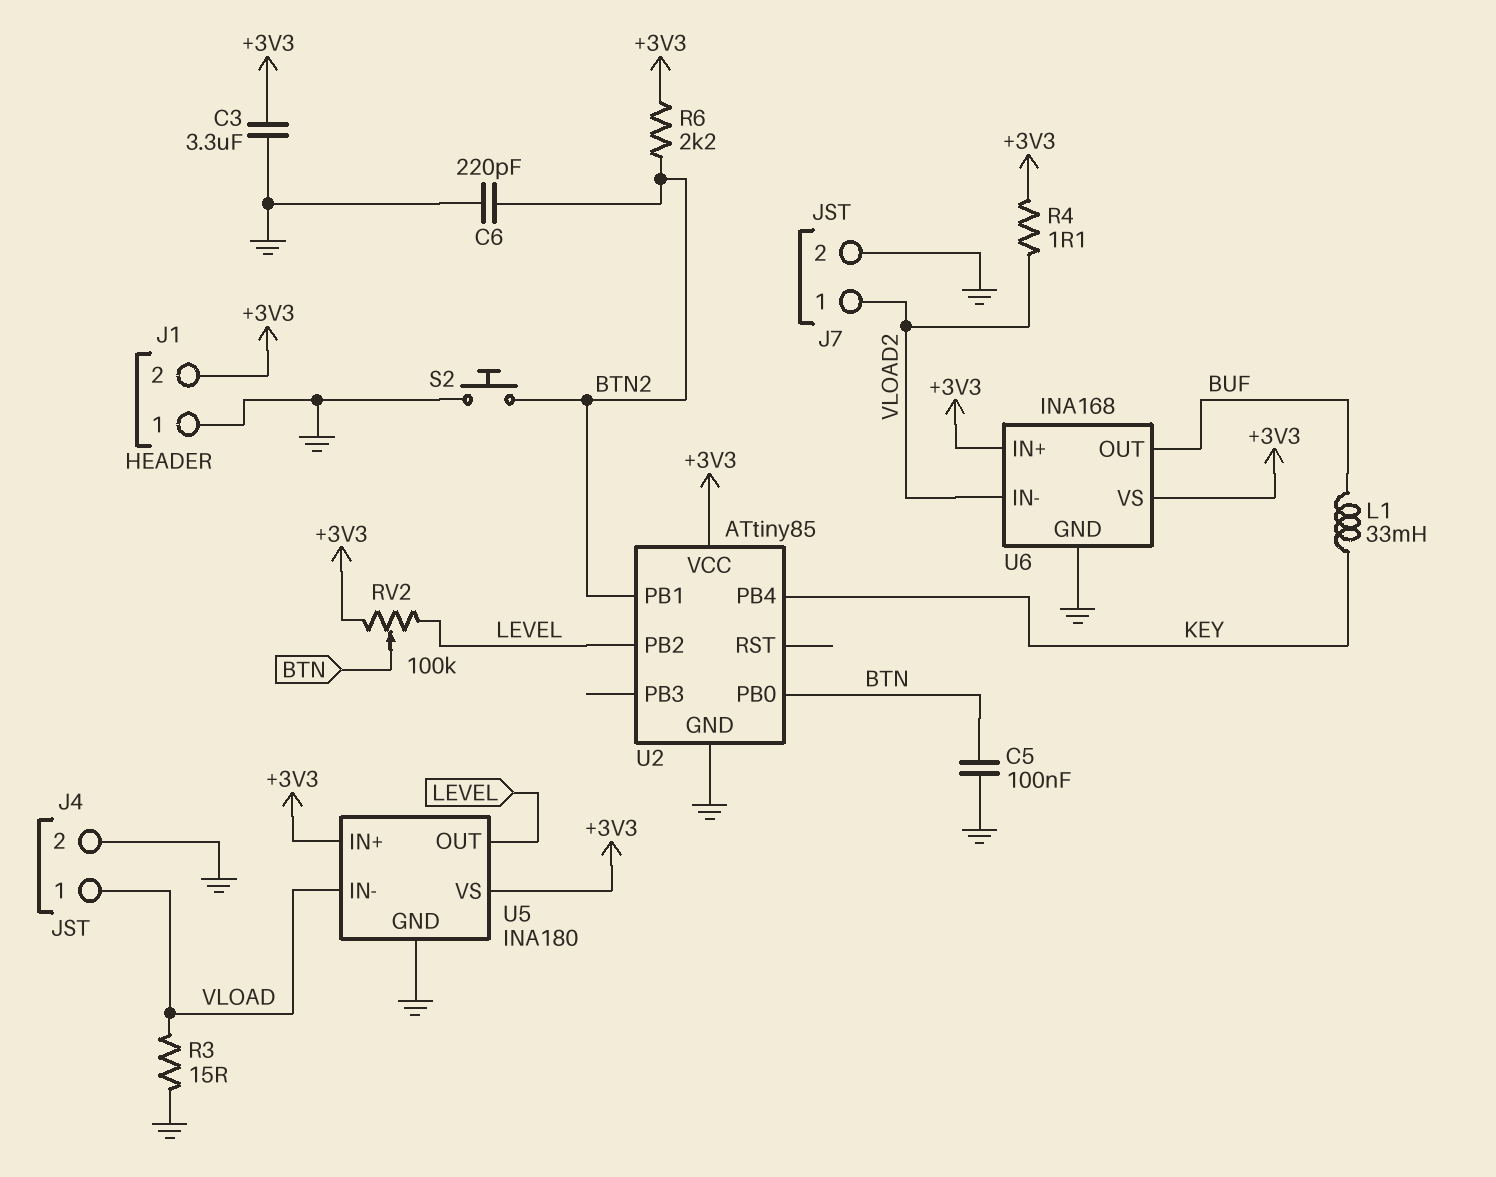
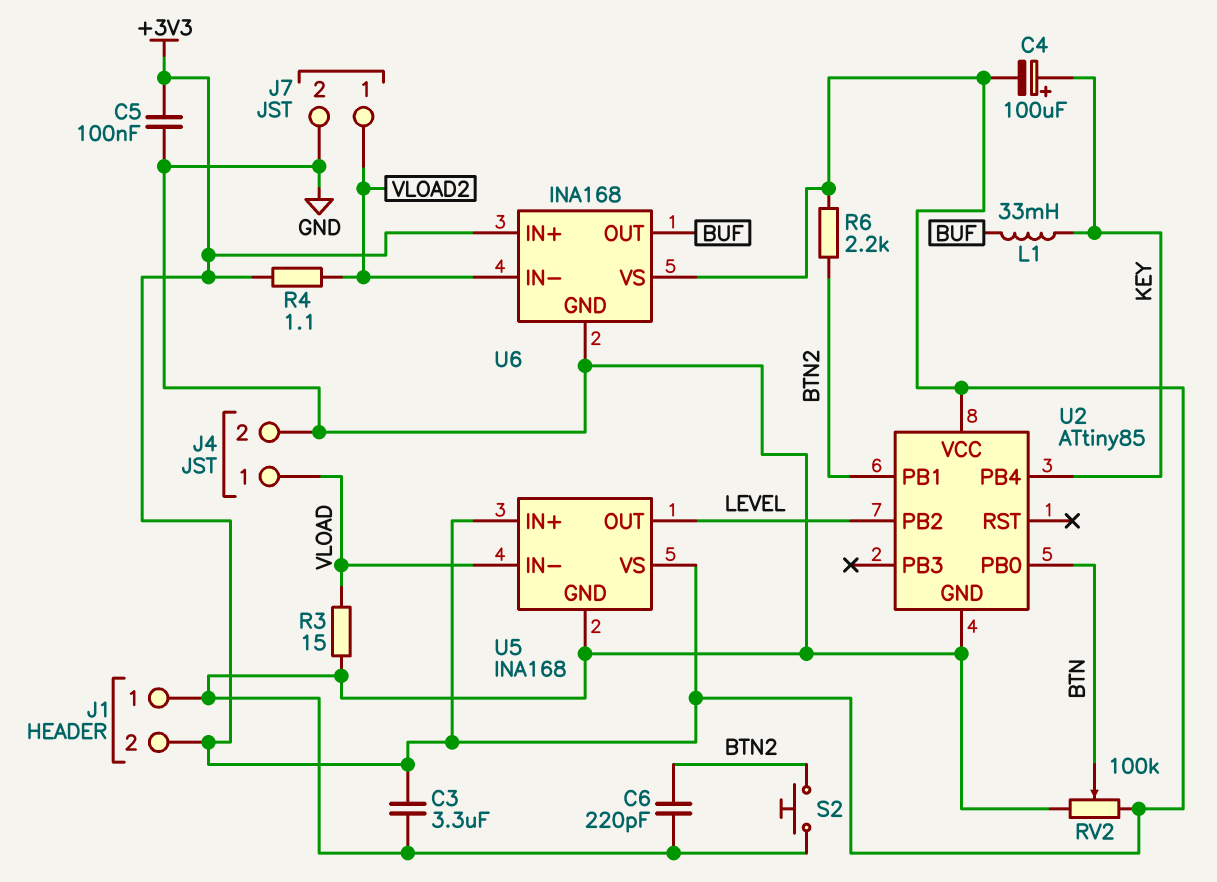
C4: none -> 100uF (plus KEY, minus +3V3)
C5: 100nF (BTN, GND) -> 100nF (+3V3, GND)
RV2: 100k (+3V3, LEVEL, wiper BTN) -> 100k (+3V3, GND, wiper BTN)
U5: INA180 -> INA168

